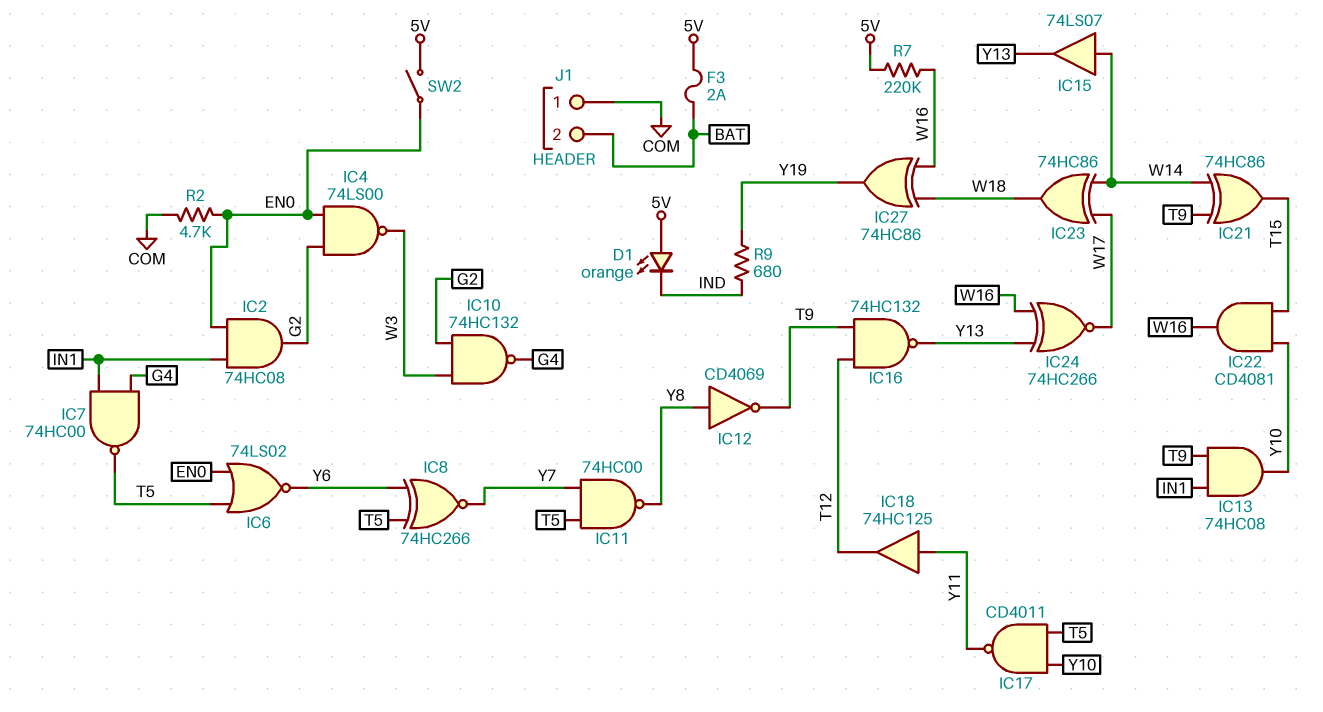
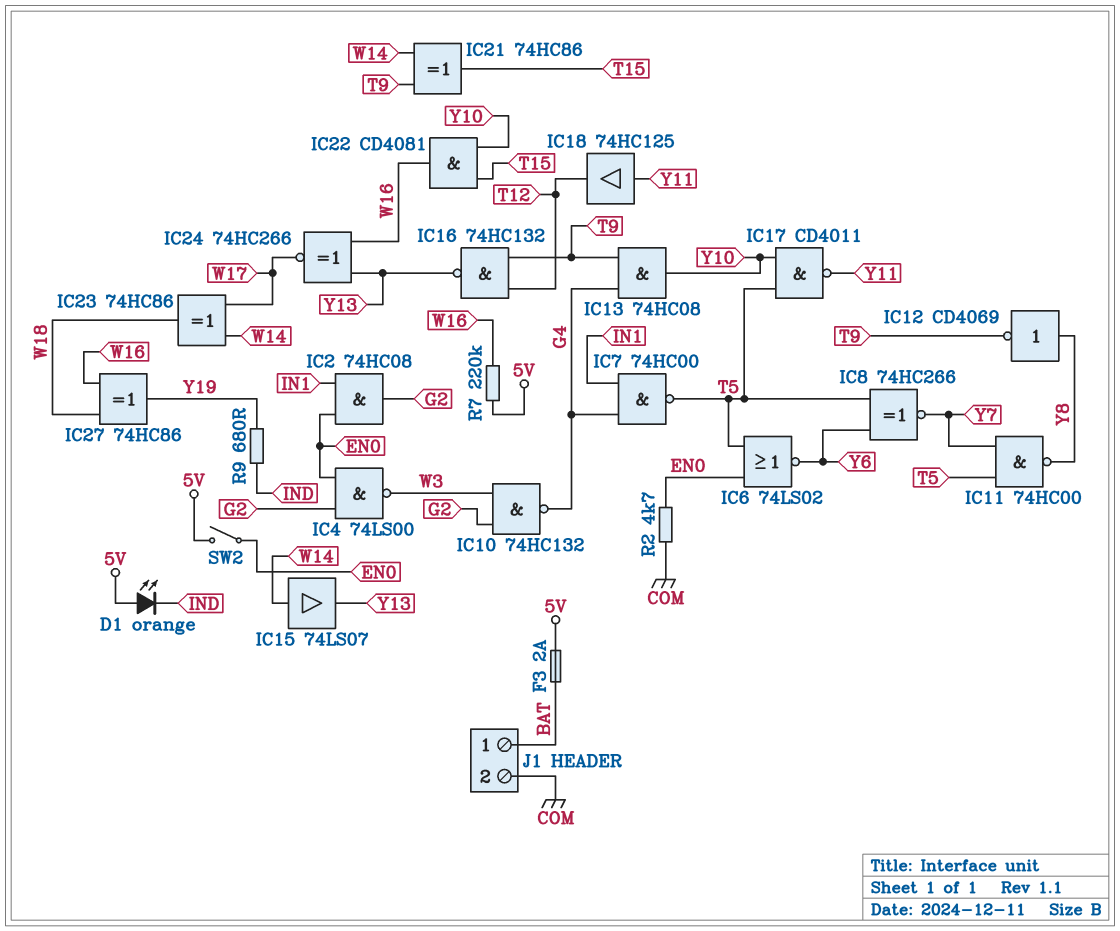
IC13: AND 74HC08 (in IN1, in T9, out Y10) -> AND 74HC08 (in G4, in T9, out Y10)
J1 pin 1: COM -> BAT
J1 pin 2: BAT -> COM

